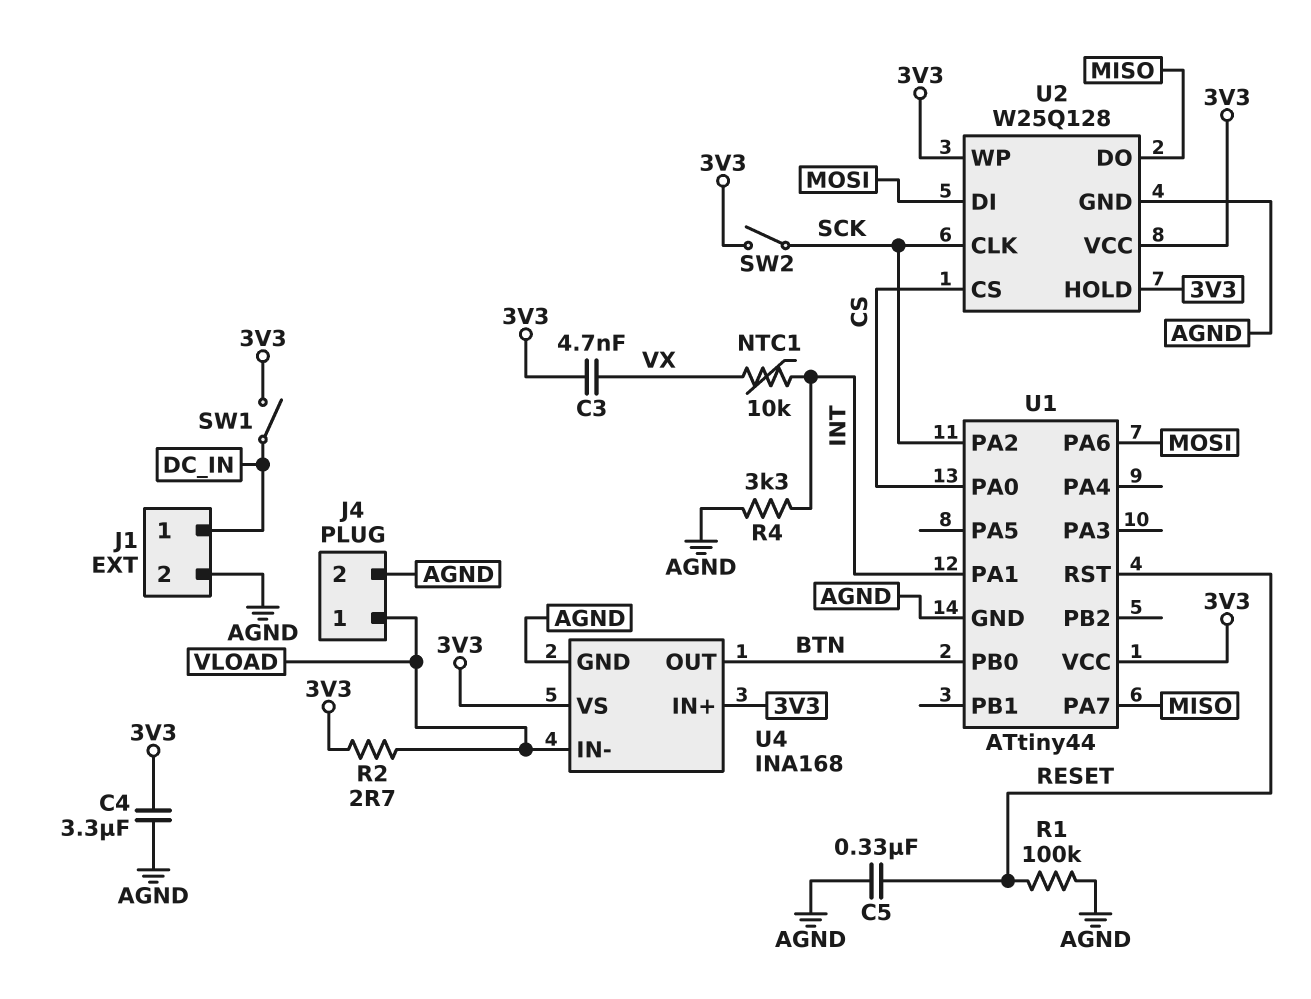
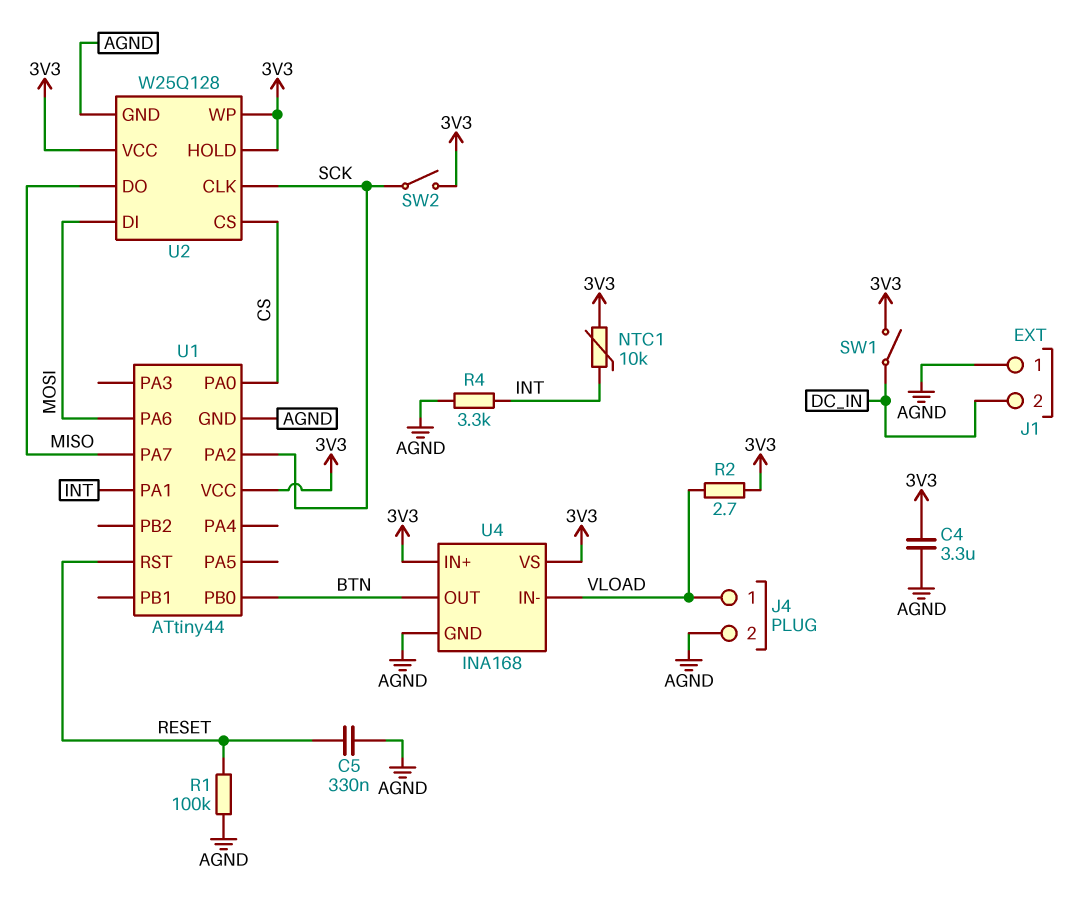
C3: 4.7nF (3V3, VX) -> none
J1 pin 1: DC_IN -> AGND
J1 pin 2: AGND -> DC_IN
NTC1: 10k (INT, VX) -> 10k (3V3, INT)

